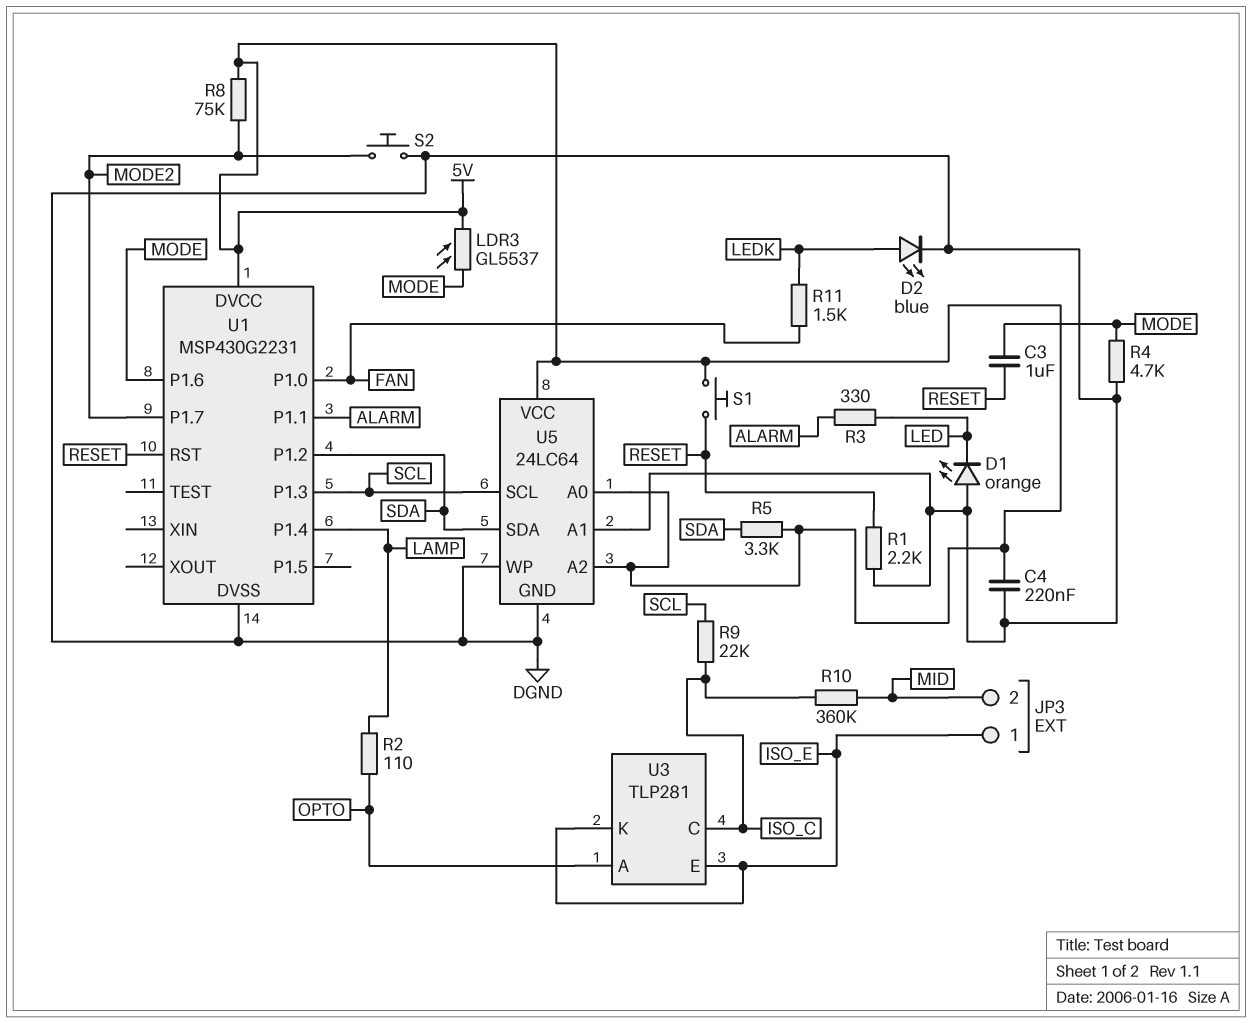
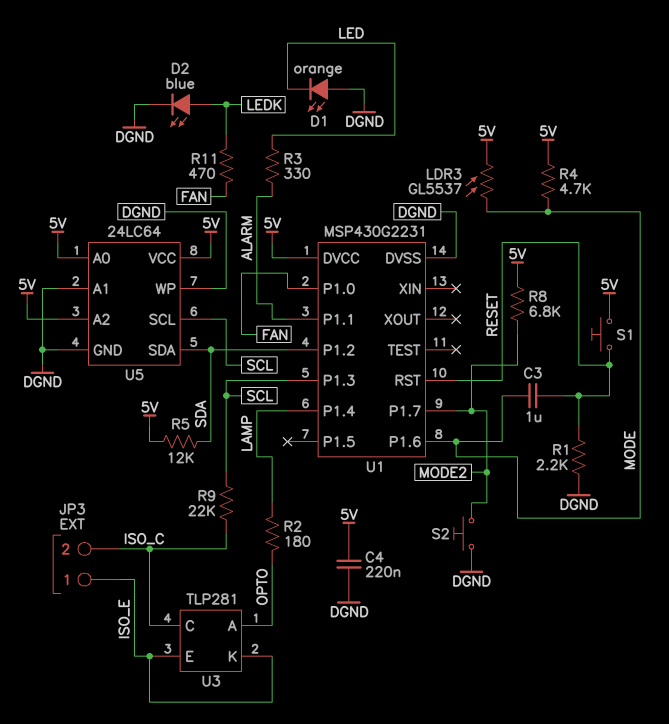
JP3 pin 2: MID -> ISO_C
R2: 110 (LAMP, OPTO) -> 180 (LAMP, OPTO)
R4: 4.7k (DGND, MODE) -> 4.7k (5V, MODE)
R5: 3.3k (5V, SDA) -> 12k (5V, SDA)
R8: 75k (5V, MODE2) -> 6.8k (5V, MODE2)
R10: 360k (ISO_C, MID) -> none
R11: 1.5k (FAN, LEDK) -> 470 (FAN, LEDK)

